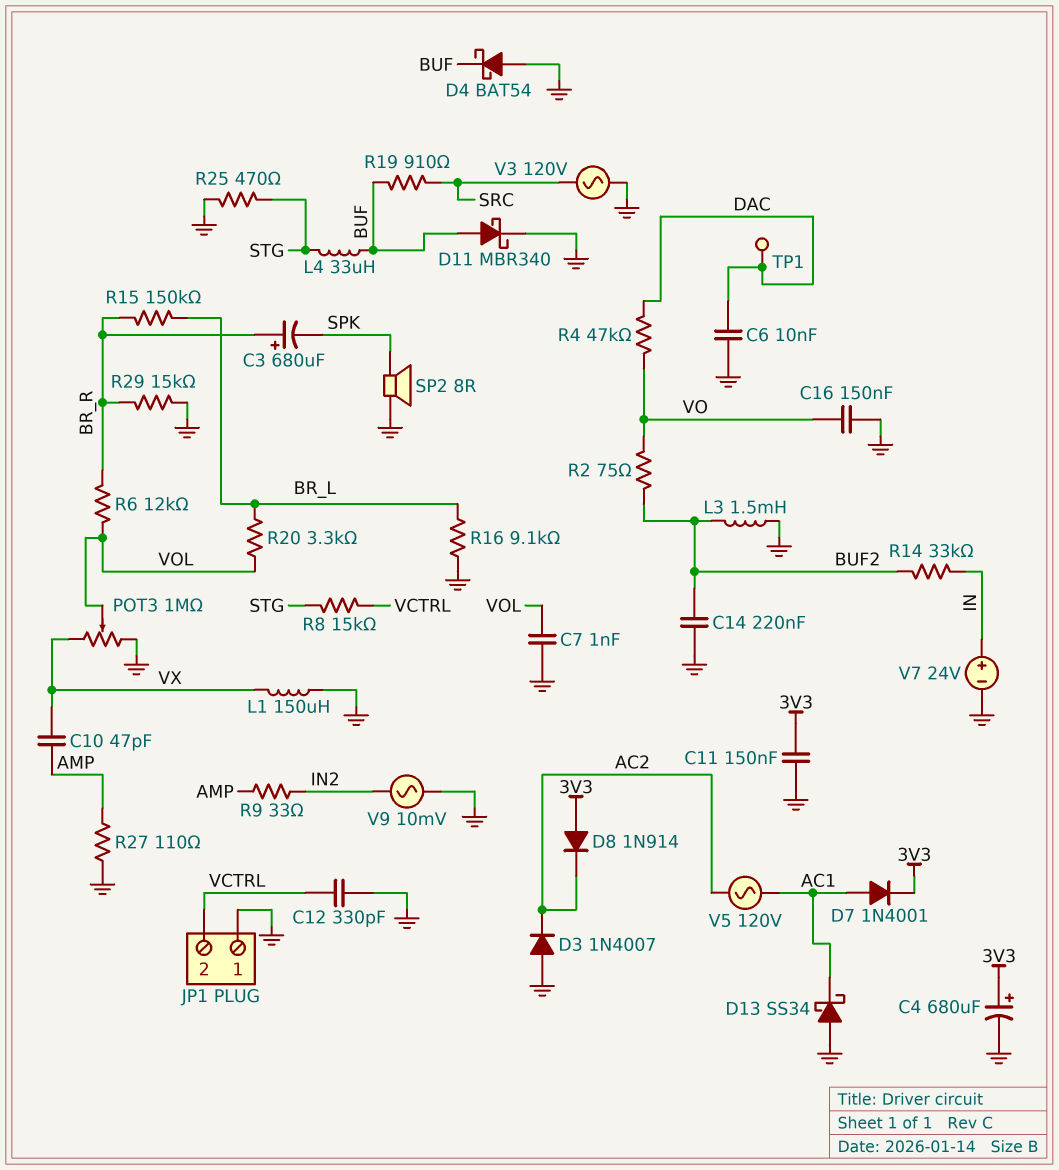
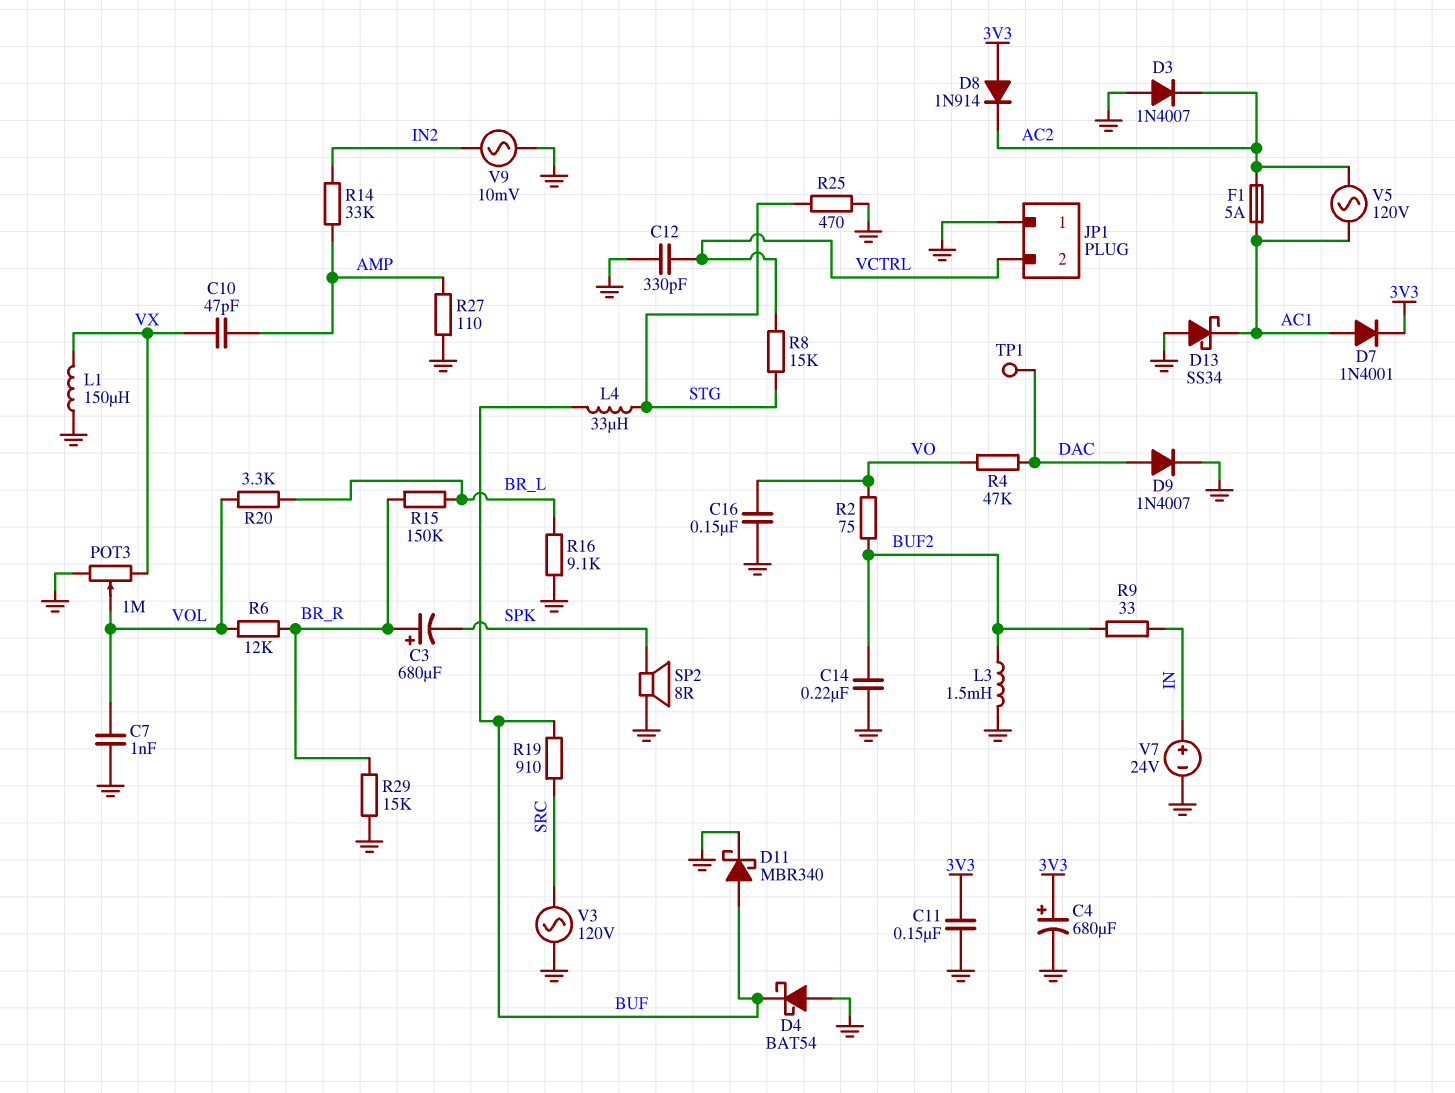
C6: 10nF (DAC, GND) -> none
D9: none -> diode 1N4007 (A DAC, K GND)
F1: none -> 5A (AC1, AC2)
R9: 33 (AMP, IN2) -> 33 (BUF2, IN)
R14: 33k (BUF2, IN) -> 33k (AMP, IN2)

